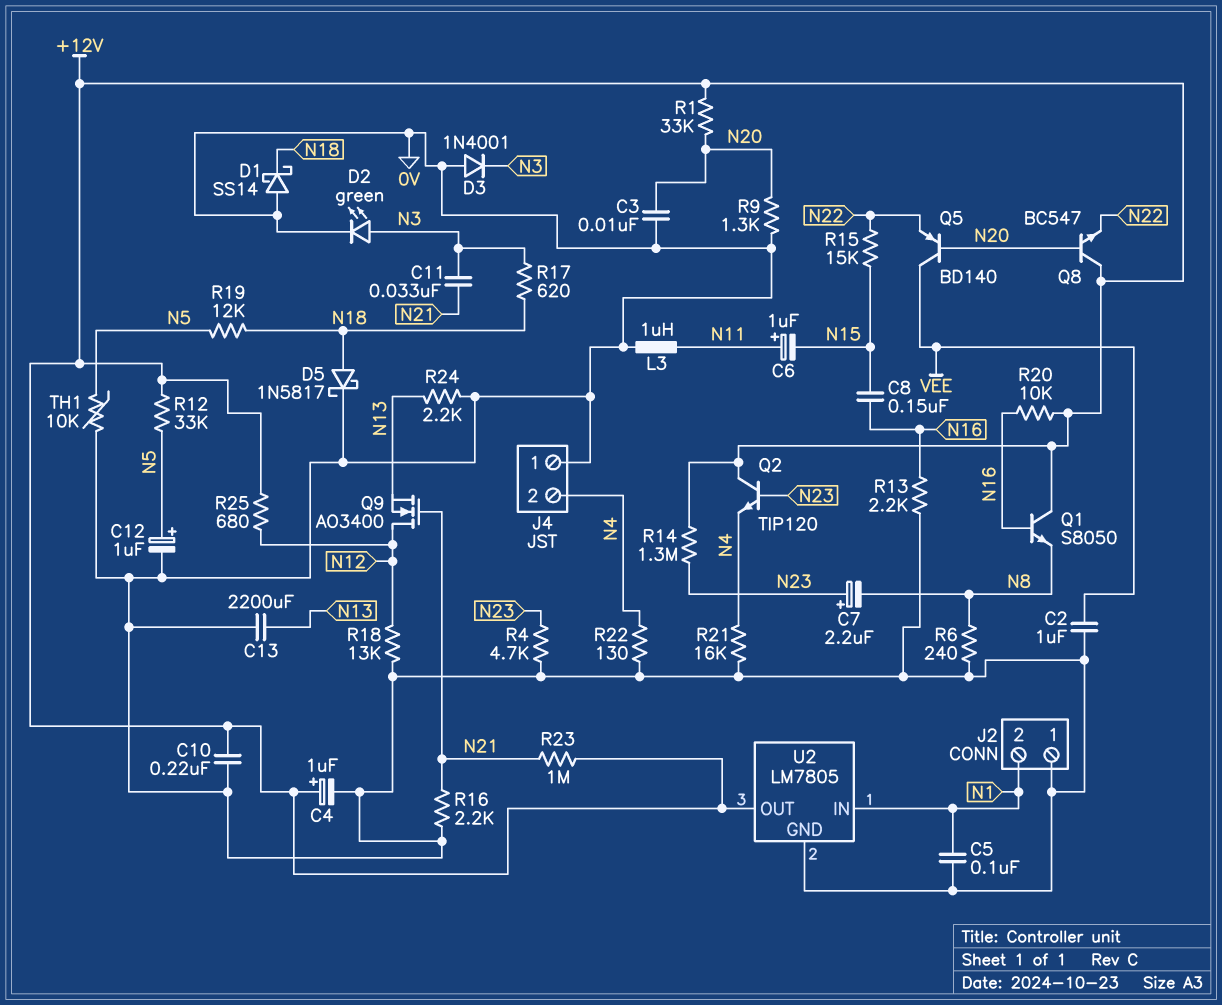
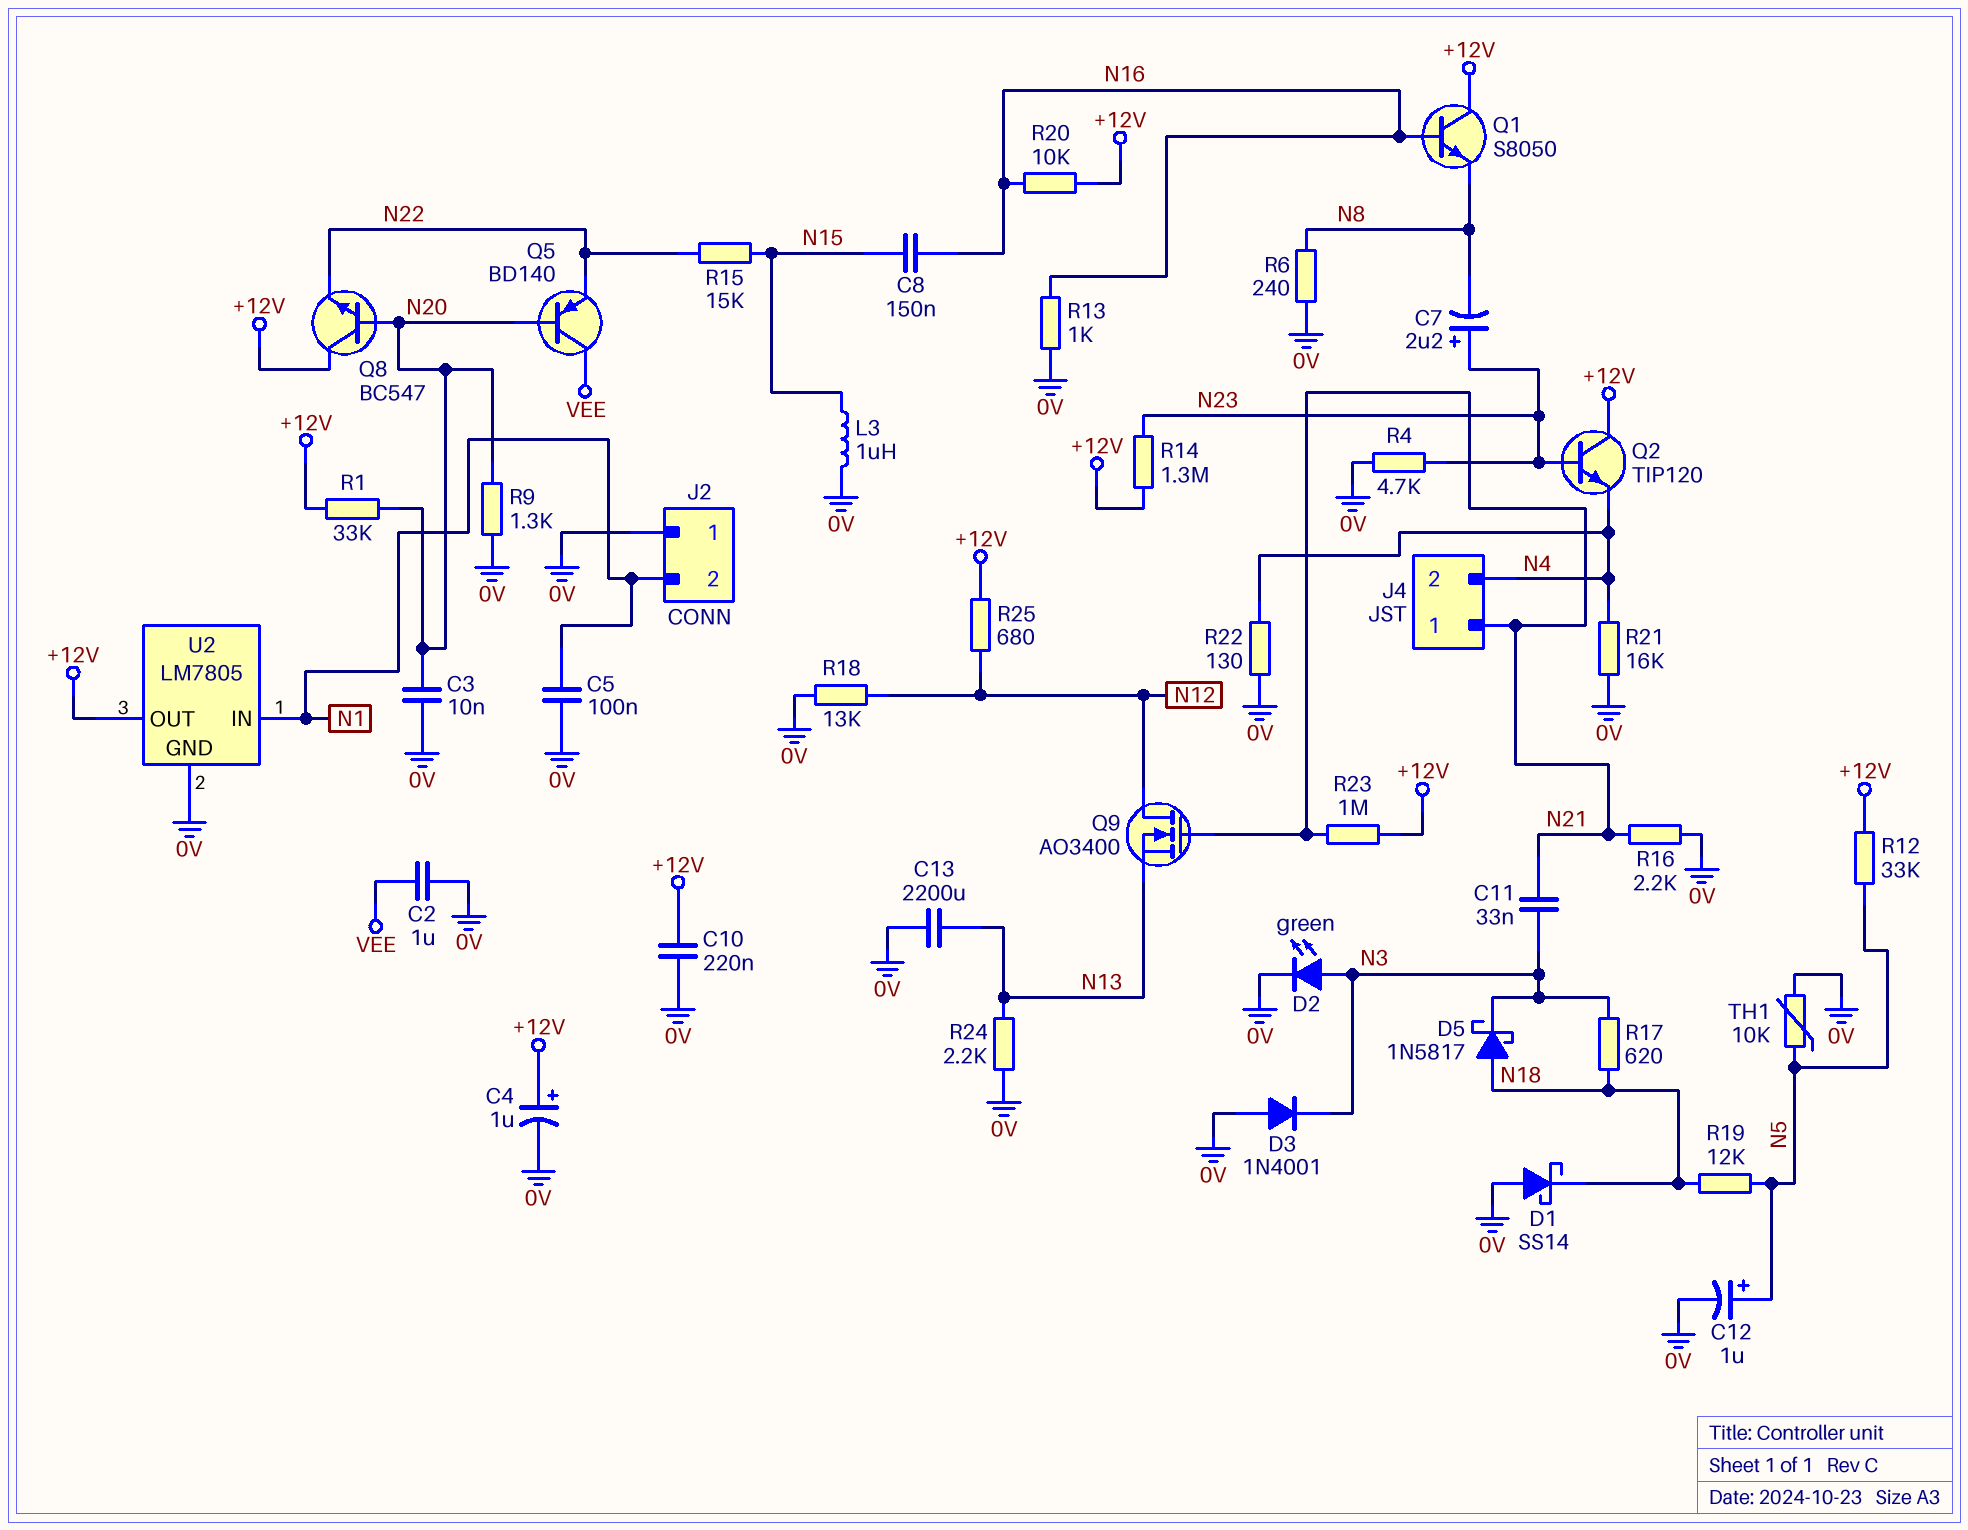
C6: 1uF (plus N11, minus N15) -> none
D5: schottky 1N5817 (A N18, K 0V) -> schottky 1N5817 (A N18, K N3)
J4 pin 1: 0V -> N21
L3: 1uH (0V, N11) -> 1uH (0V, N15)
R13: 2.2k (0V, N16) -> 1k (0V, N16)

